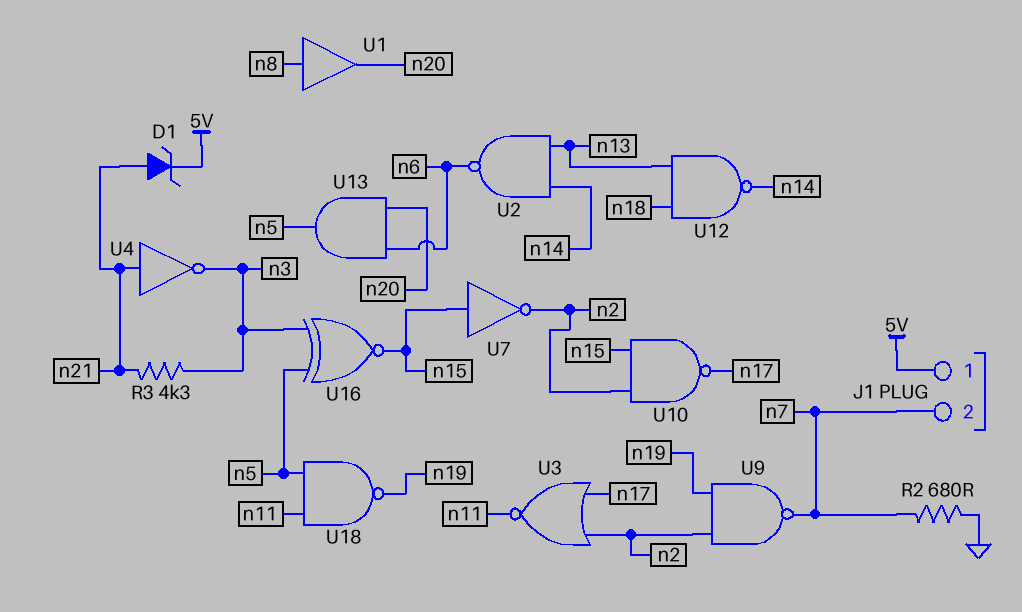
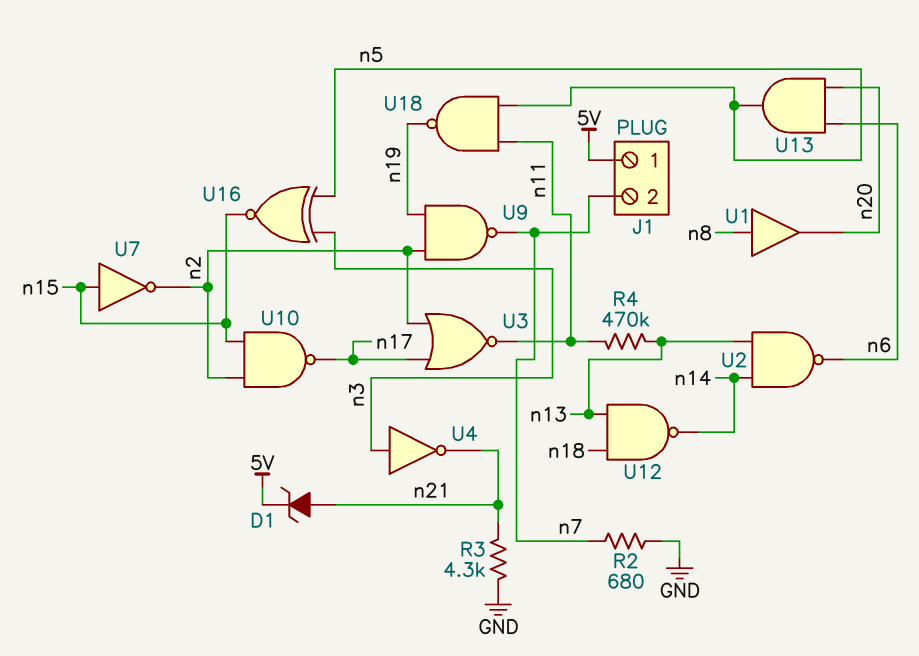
R3: 4.3k (n3, n21) -> 4.3k (GND, n21)
R4: none -> 470k (n11, n13)
U4: NOT (in n21, out n3) -> NOT (in n3, out n21)

